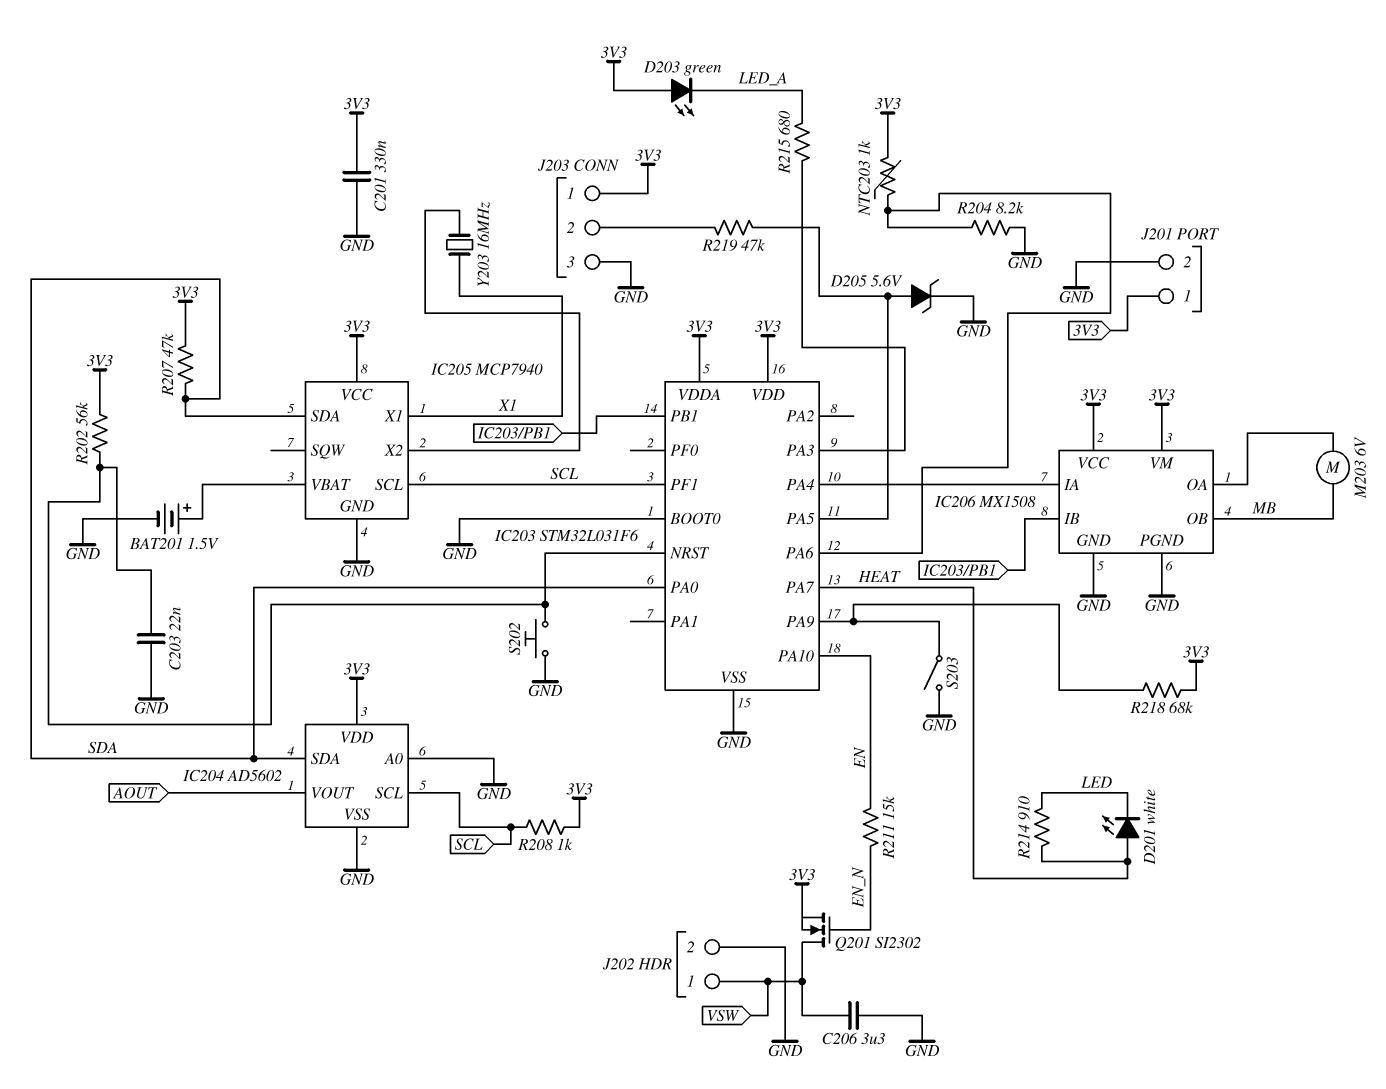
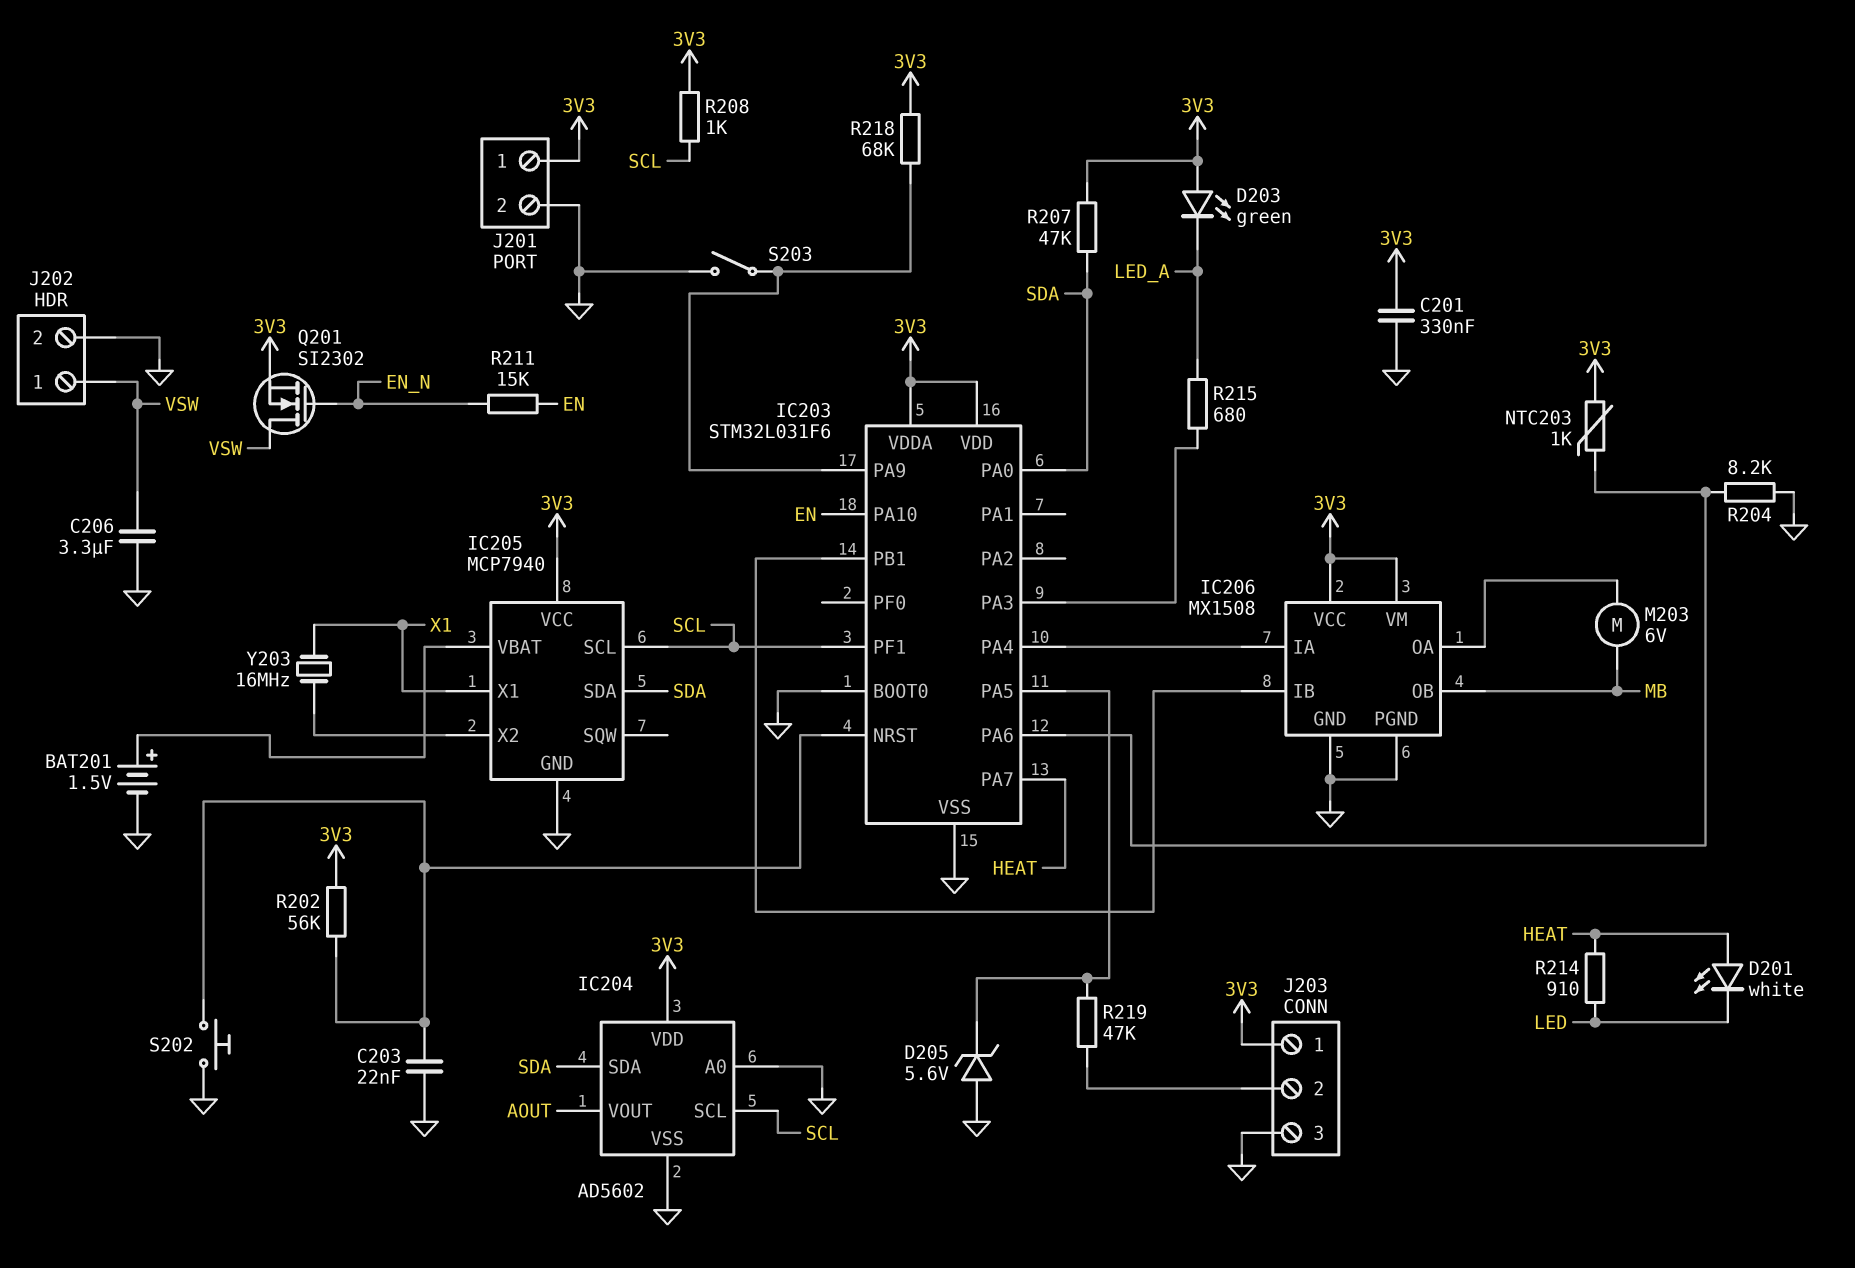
D205: zener 5.6V (A IC203/PA5, K GND) -> zener 5.6V (A GND, K IC203/PA5)

